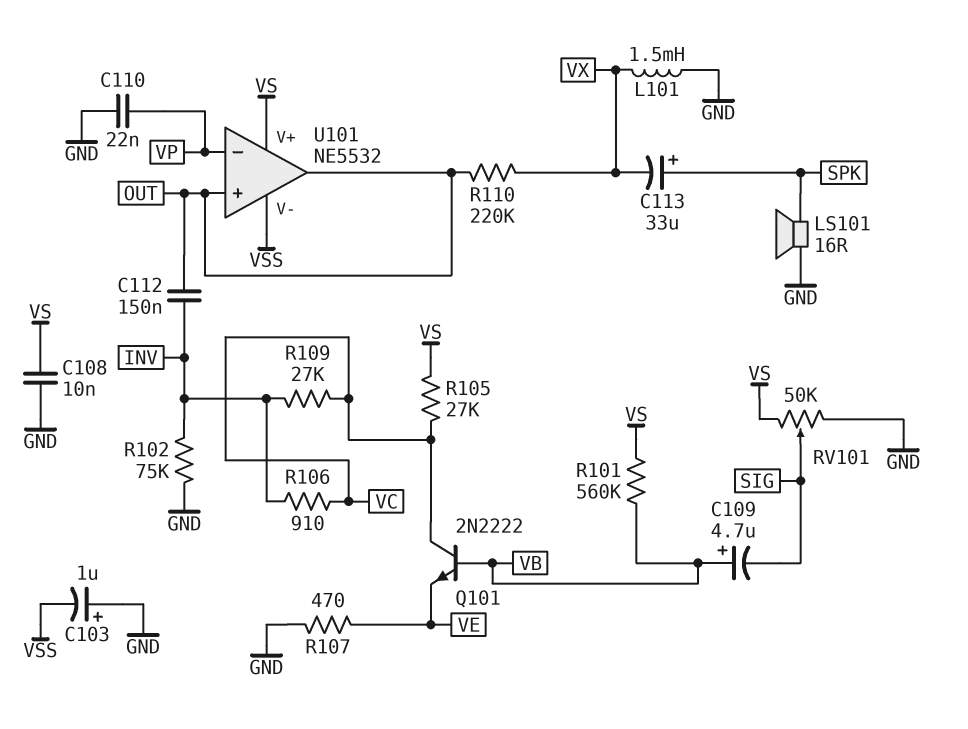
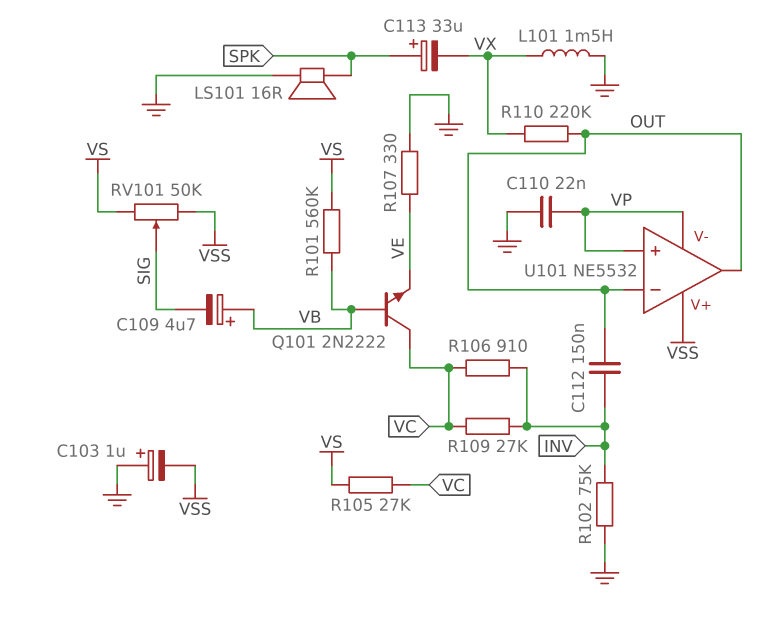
C108: 10nF (GND, VS) -> none
R107: 470 (GND, VE) -> 330 (GND, VE)
RV101: 50k (GND, VS, wiper SIG) -> 50k (VS, VSS, wiper SIG)
U101 pin V+: VS -> VSS
U101 pin V-: VSS -> VP
U101 pin in+: OUT -> VP
U101 pin in-: VP -> OUT

